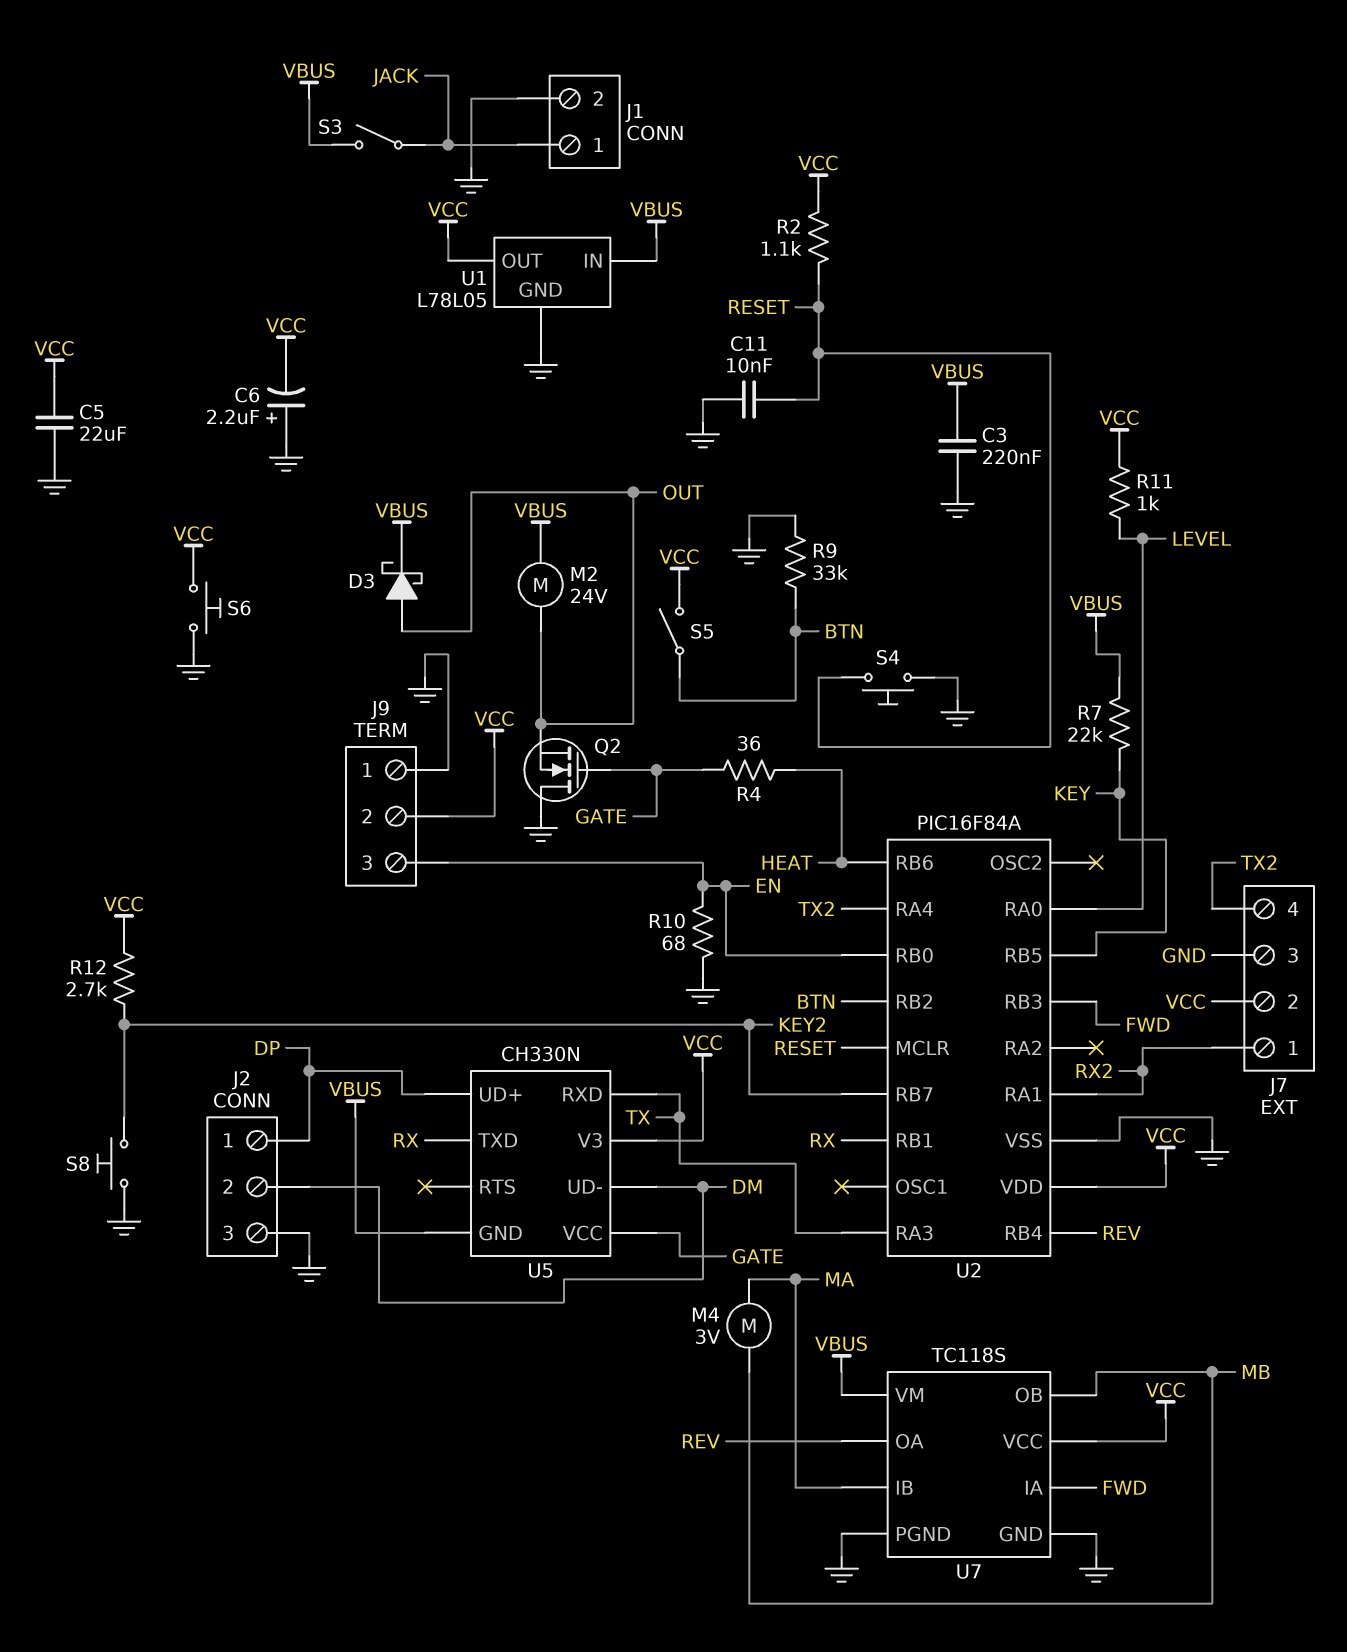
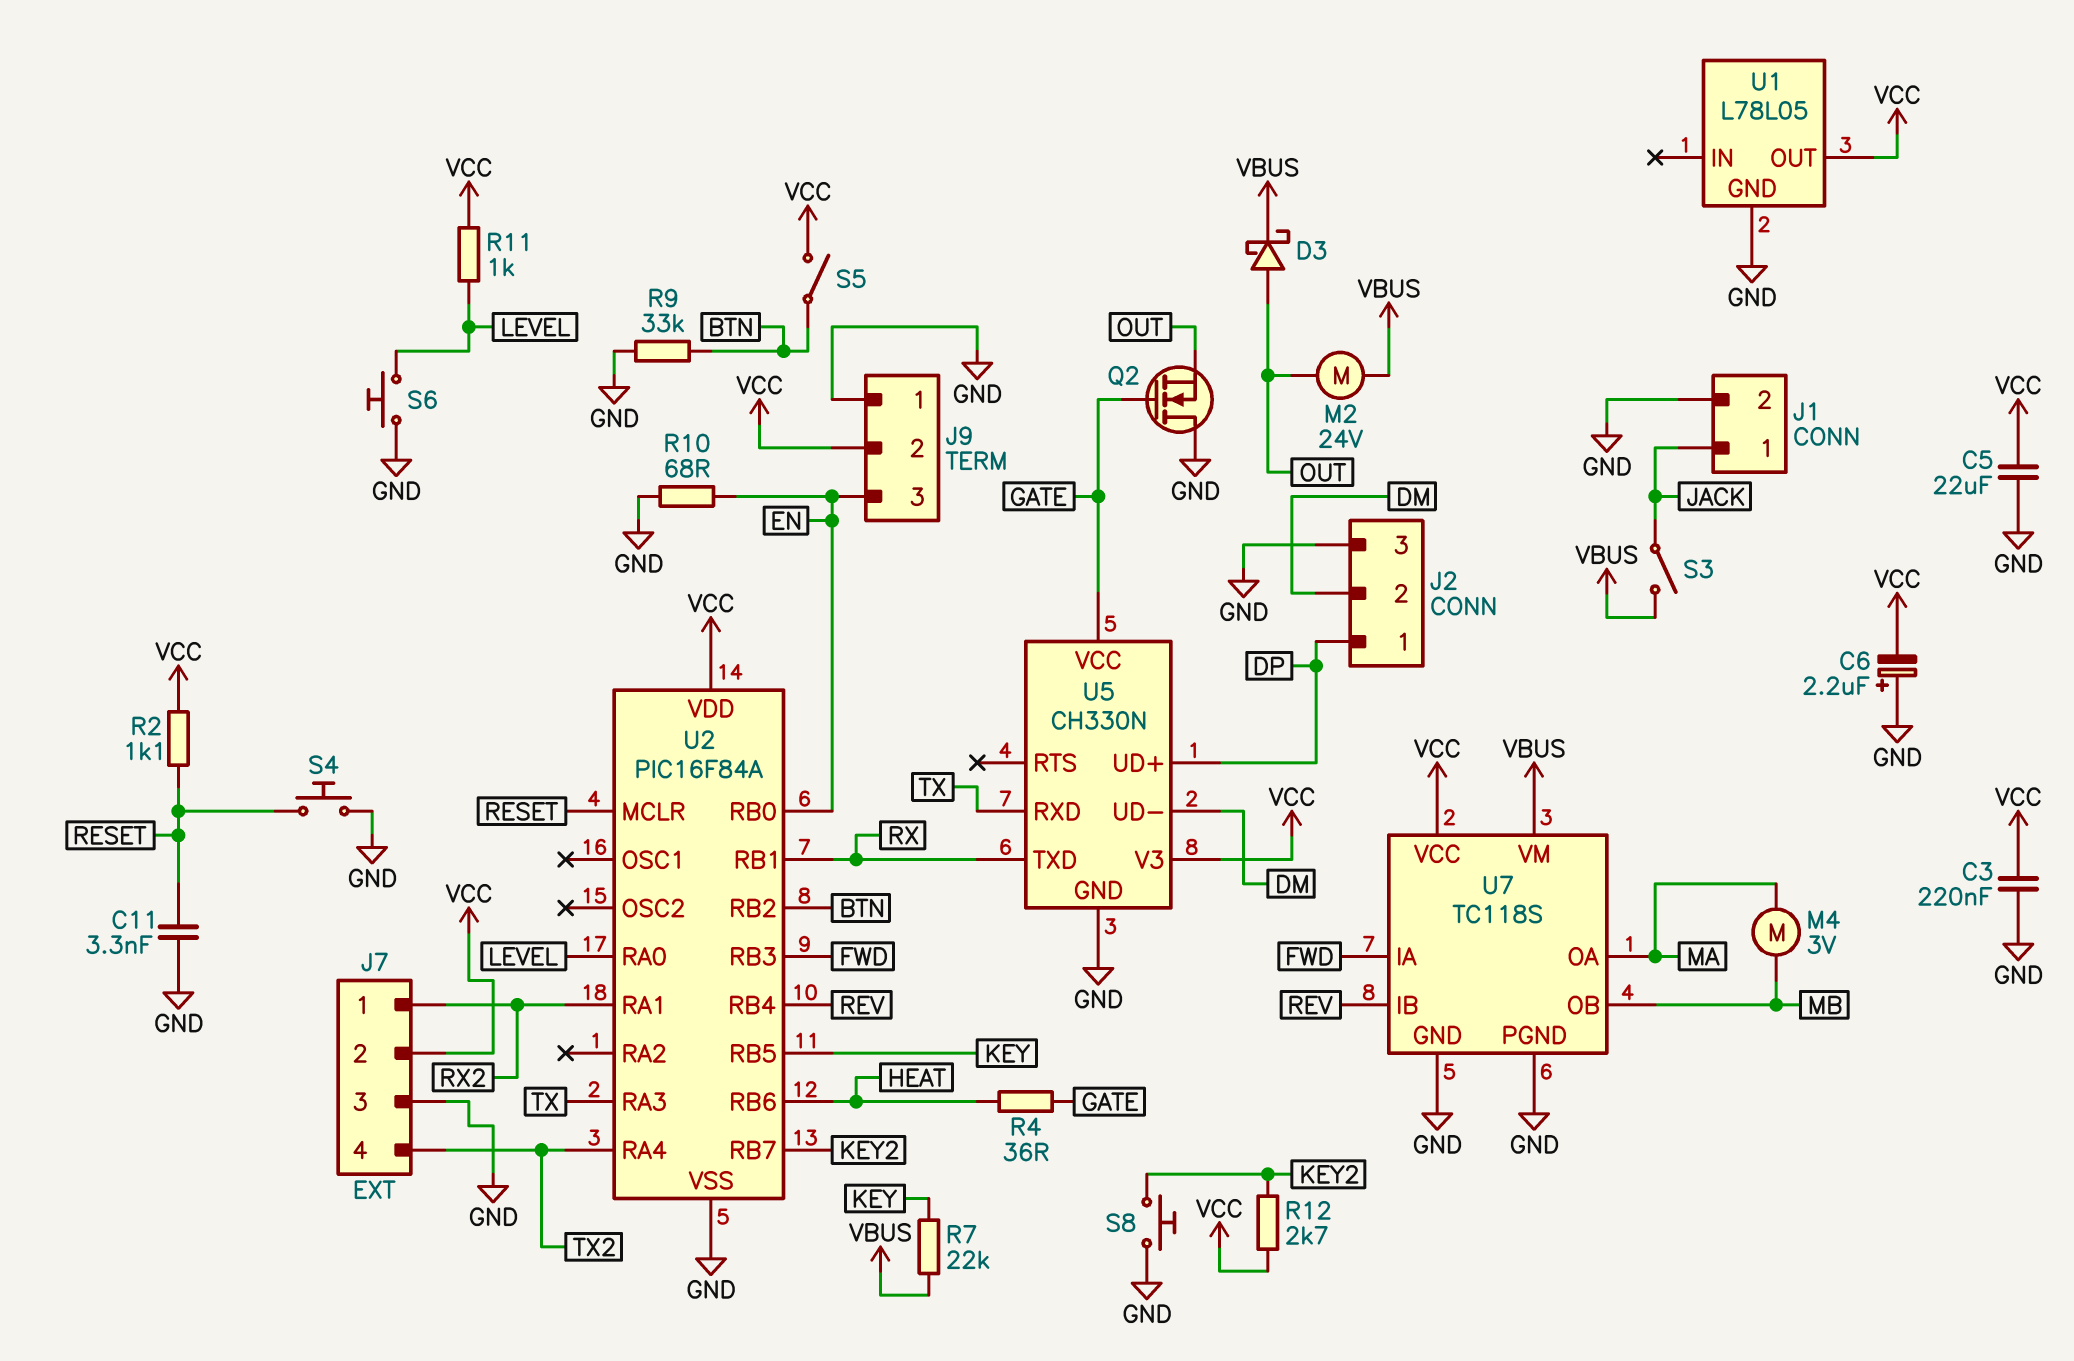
C3: 220nF (GND, VBUS) -> 220nF (GND, VCC)
C11: 10nF (GND, RESET) -> 3.3nF (GND, RESET)
S6: button (GND, VCC) -> button (GND, LEVEL)
U1 pin IN: VBUS -> none
U5 pin GND: VBUS -> GND
U7 pin IB: MA -> REV
U7 pin OA: REV -> MA

